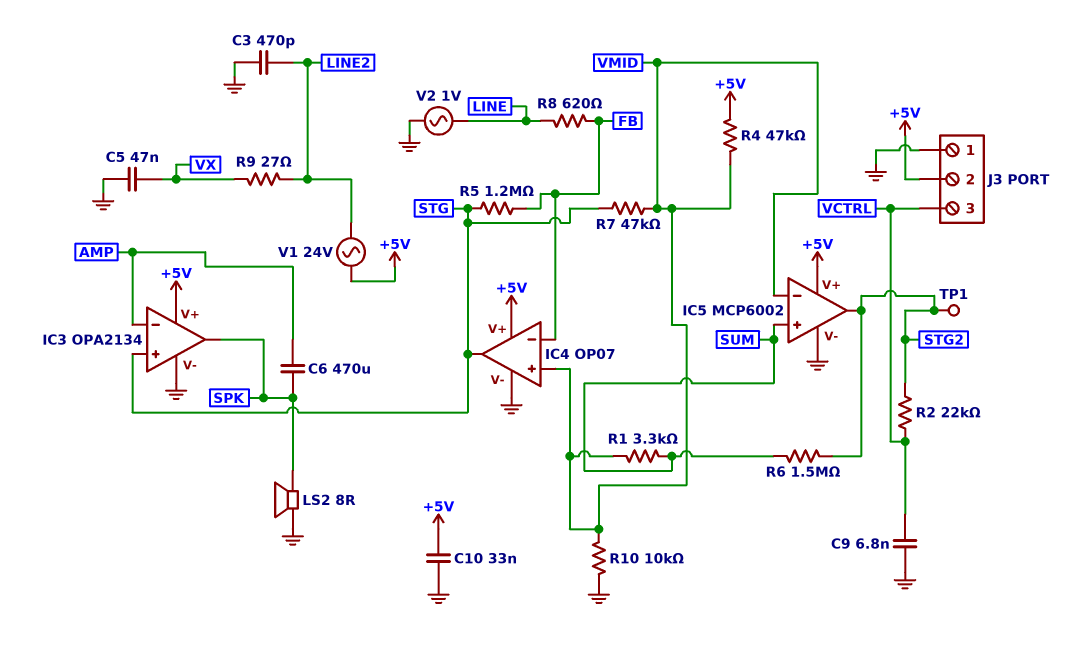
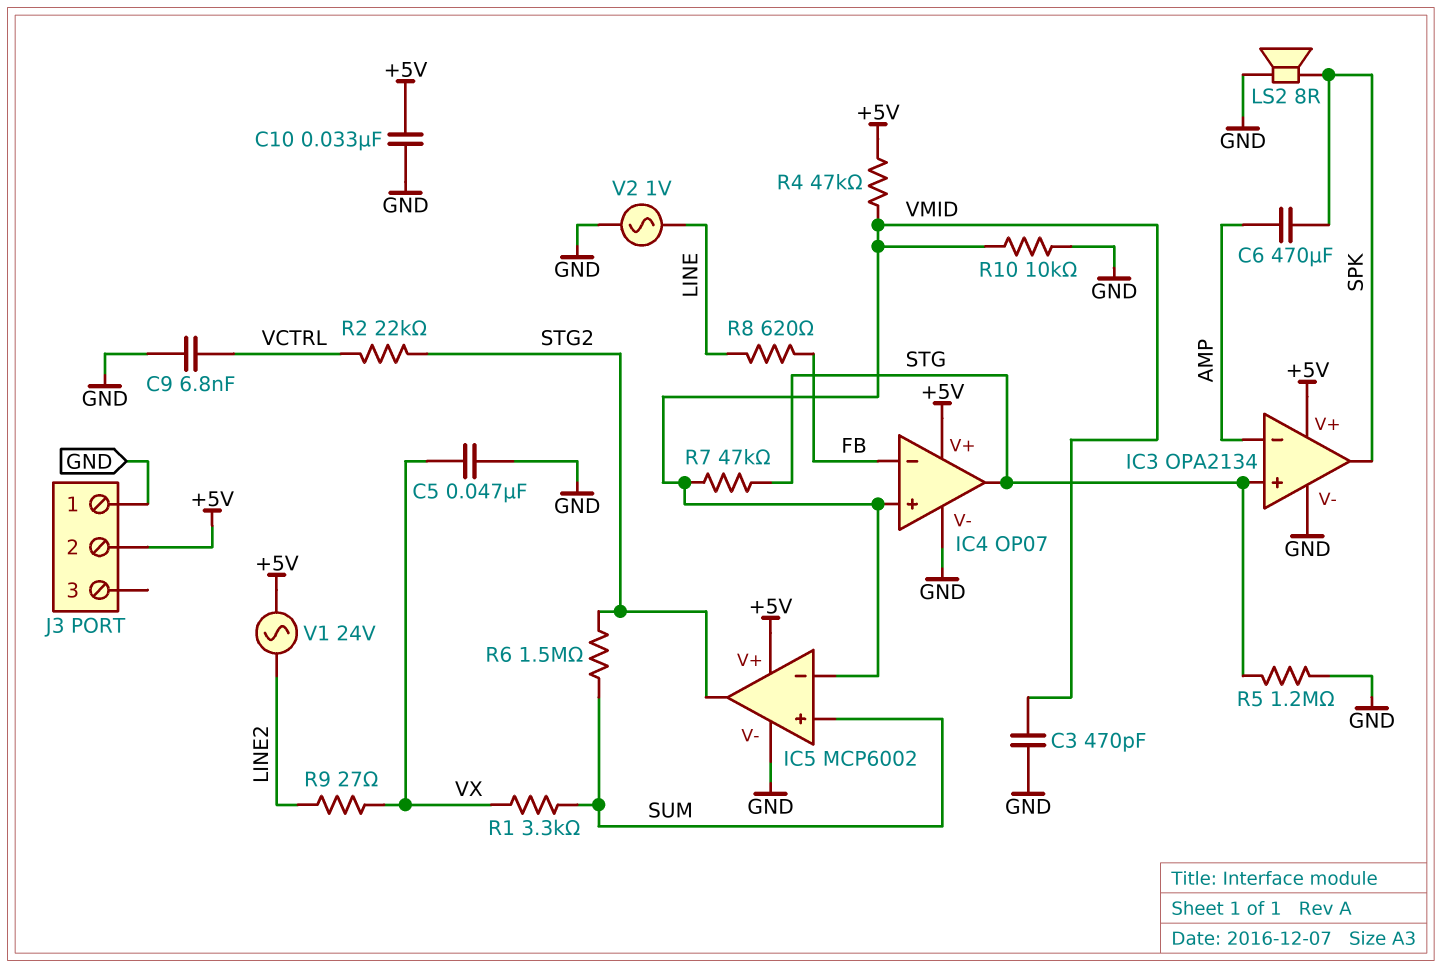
C3: 470pF (GND, LINE2) -> 470pF (GND, VMID)
J3 pin 3: VCTRL -> none
R1: 3.3k (SUM, VMID) -> 3.3k (SUM, VX)
R5: 1.2M (FB, STG) -> 1.2M (GND, STG)
TP1: test point (STG2) -> none

